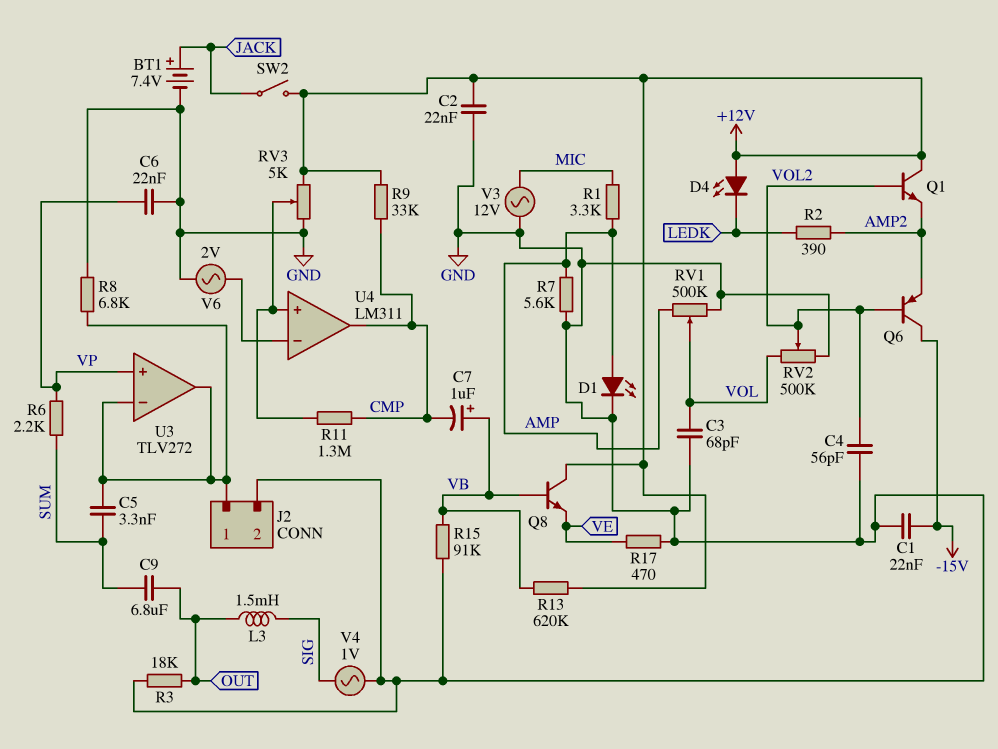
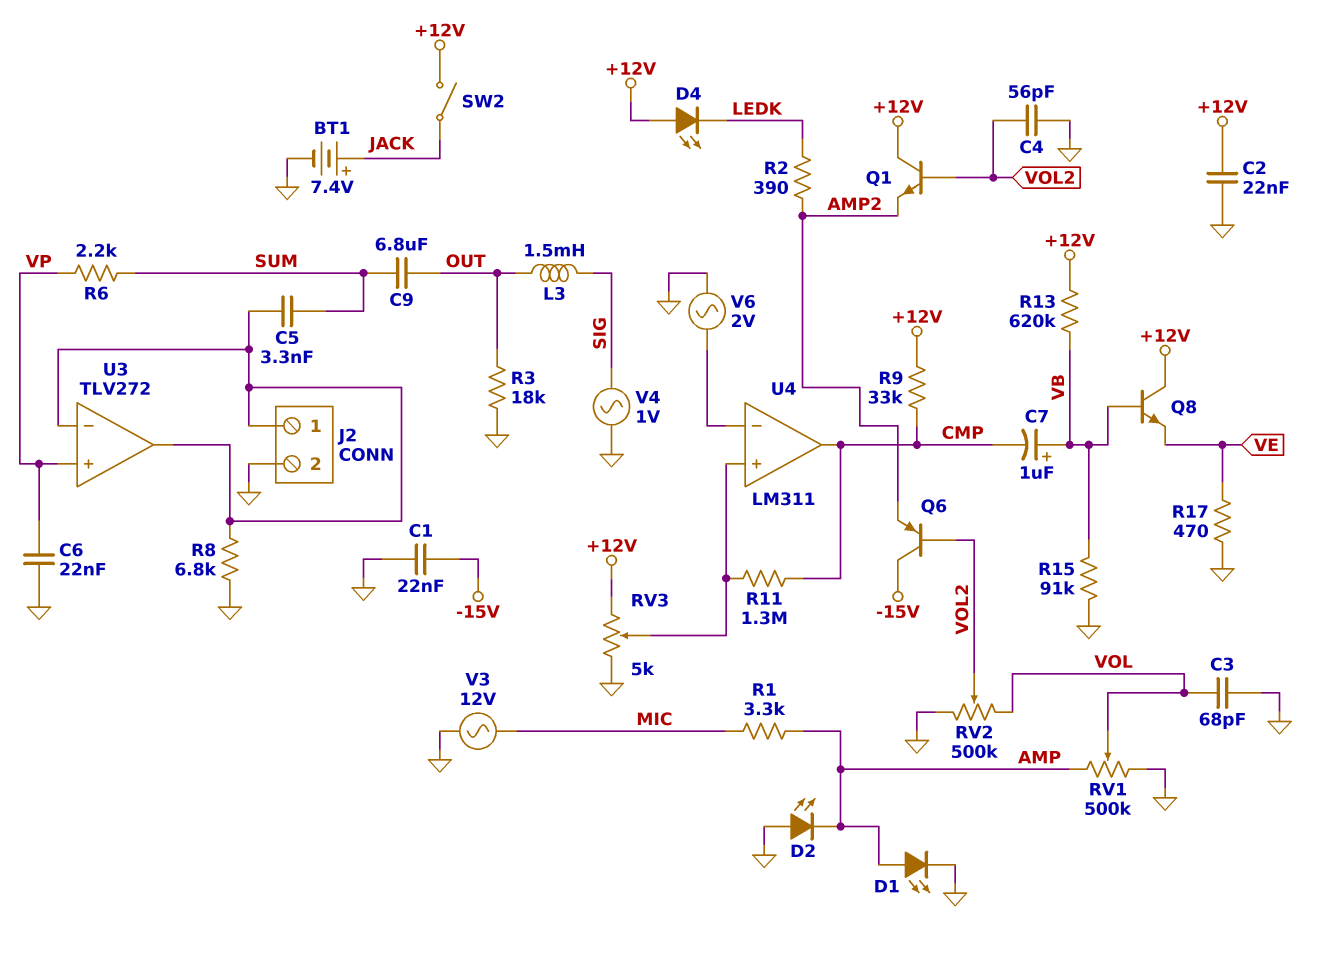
D2: none -> LED (A GND, K AMP)
R7: 5.6k (AMP, GND) -> none

